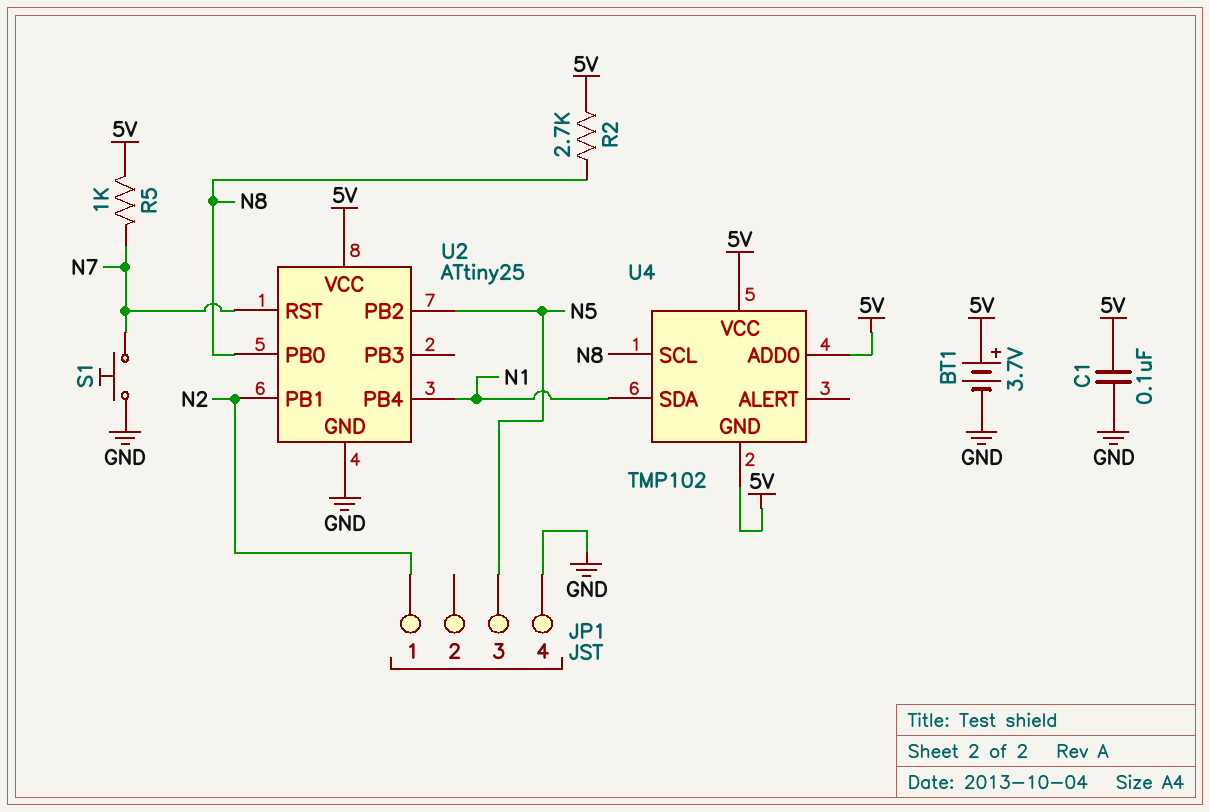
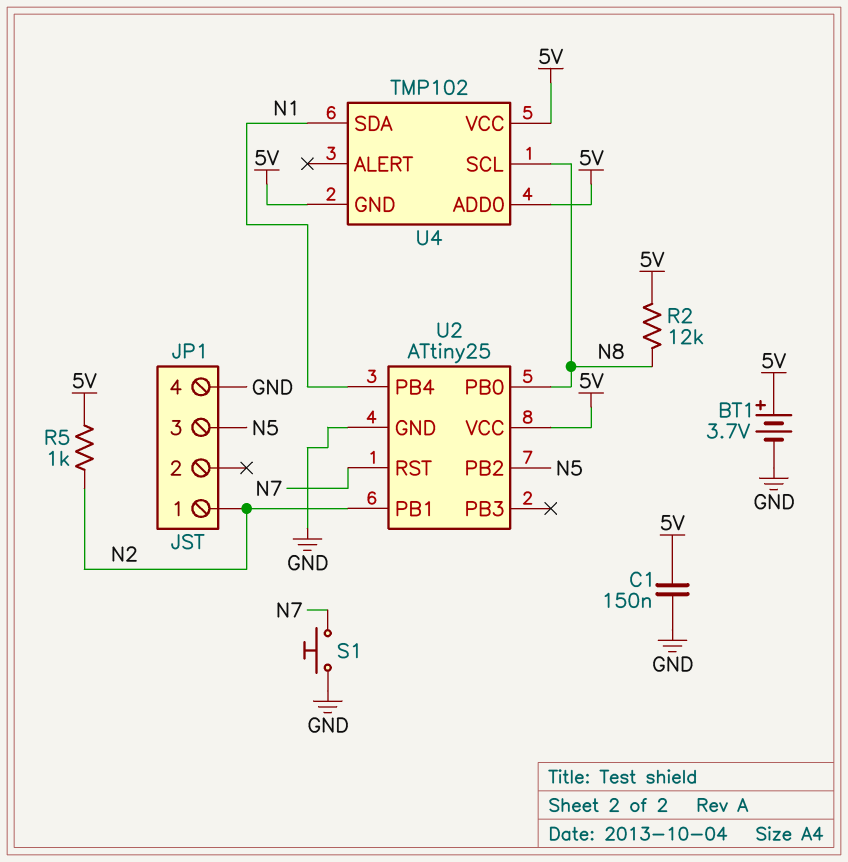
C1: 100nF (5V, GND) -> 150nF (5V, GND)
R2: 2.7k (5V, N8) -> 12k (5V, N8)
R5: 1k (5V, N7) -> 1k (5V, N2)

